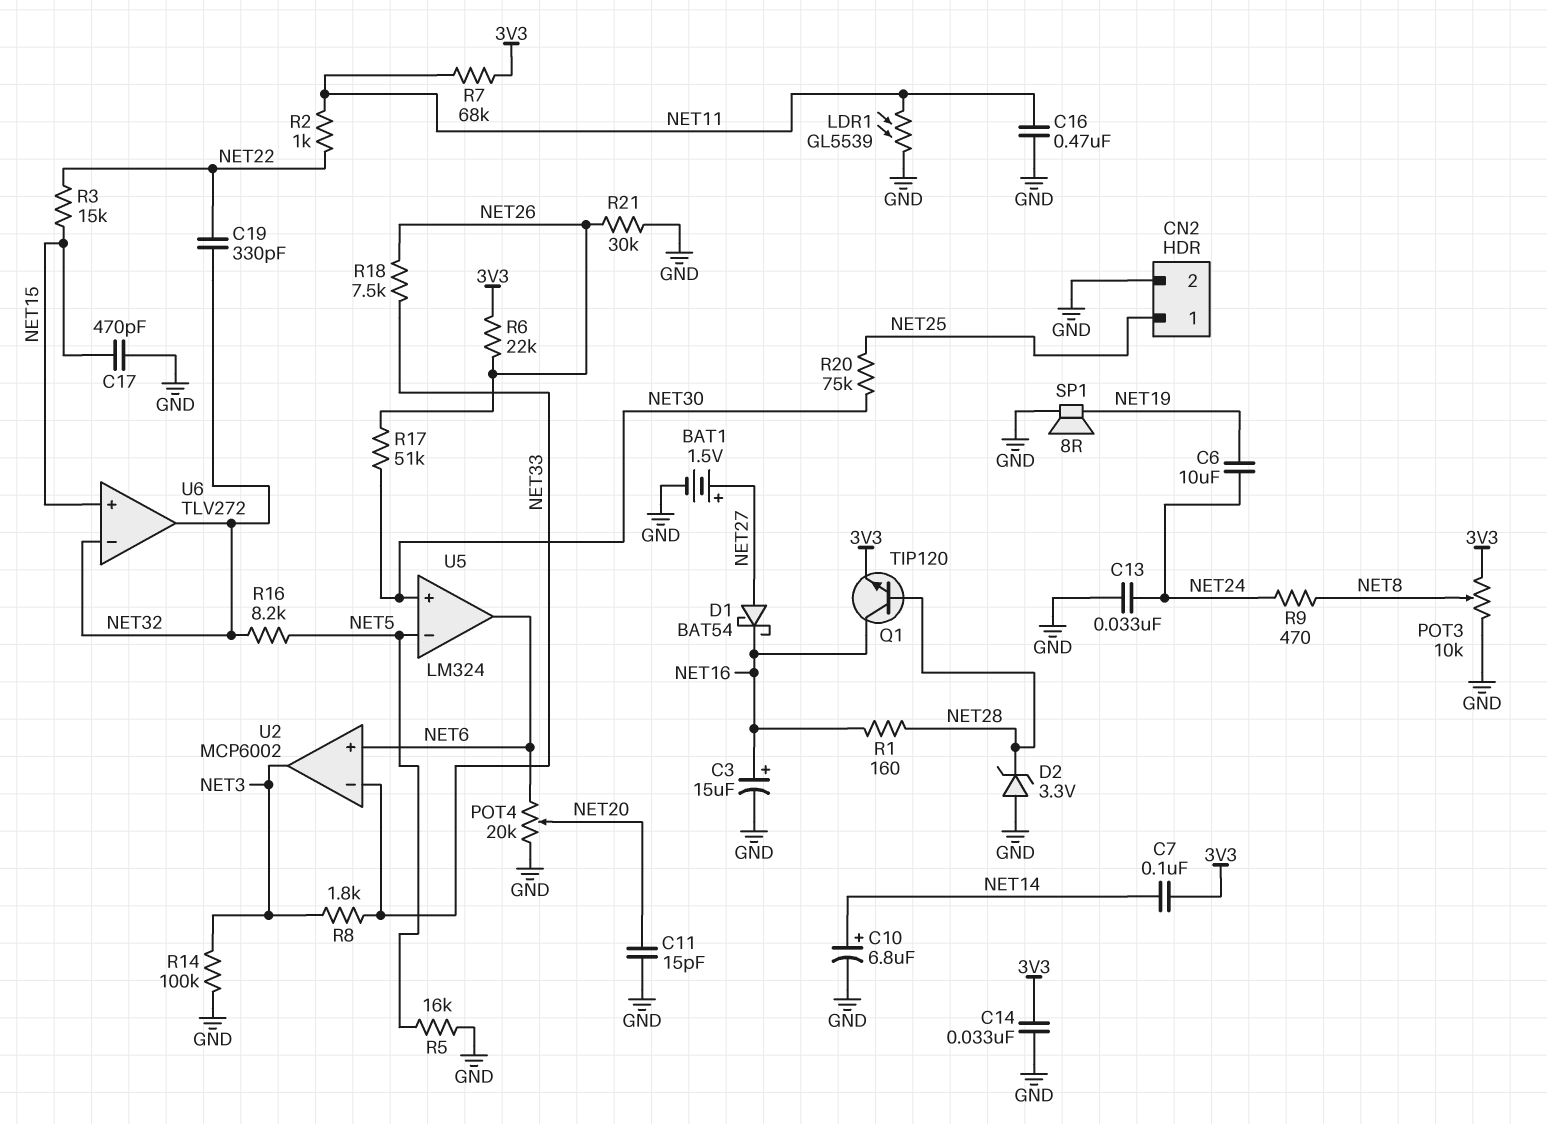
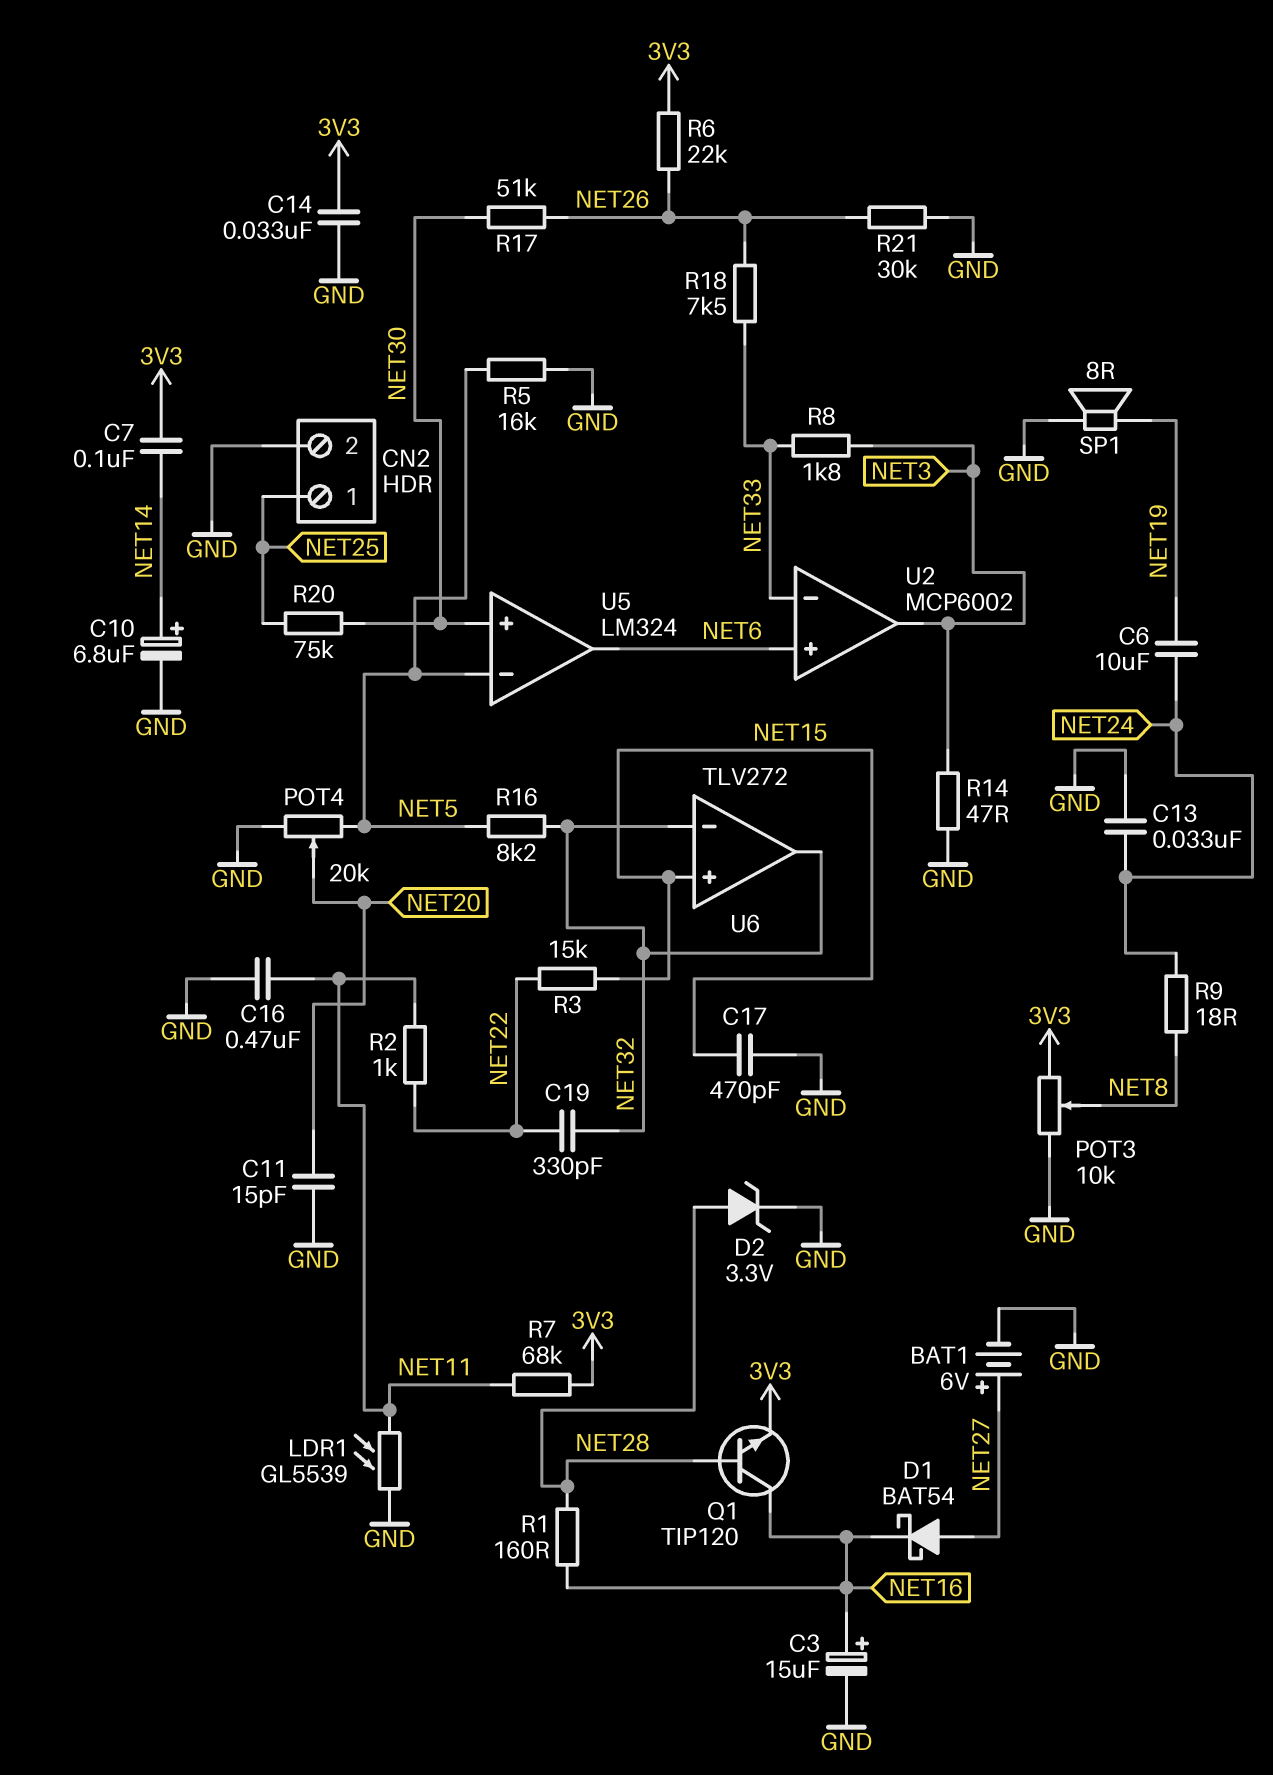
BAT1: 1.5V (plus NET27, minus GND) -> 6V (plus NET27, minus GND)
D2: zener 3.3V (A GND, K NET28) -> zener 3.3V (A NET28, K GND)
POT4: 20k (GND, NET6, wiper NET20) -> 20k (GND, NET5, wiper NET20)
R9: 470 (NET8, NET24) -> 18 (NET8, NET24)
R14: 100k (GND, NET3) -> 47 (GND, NET3)

